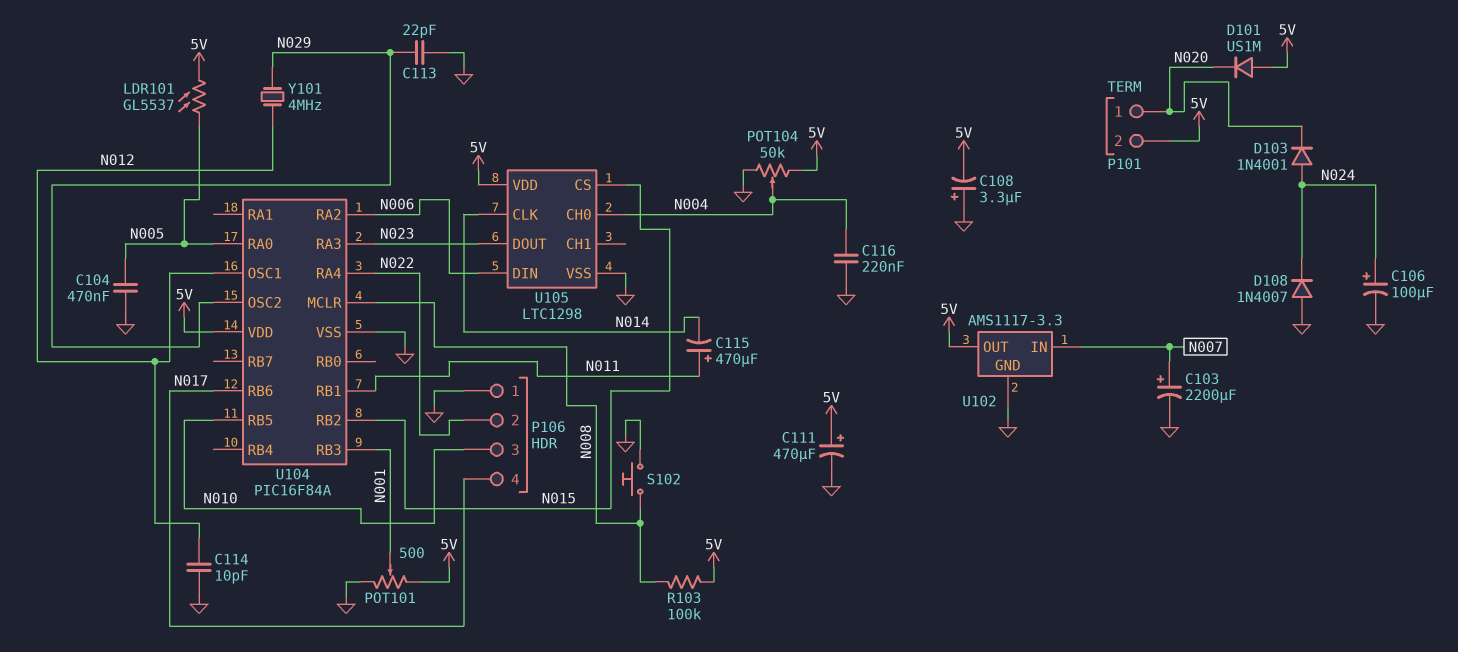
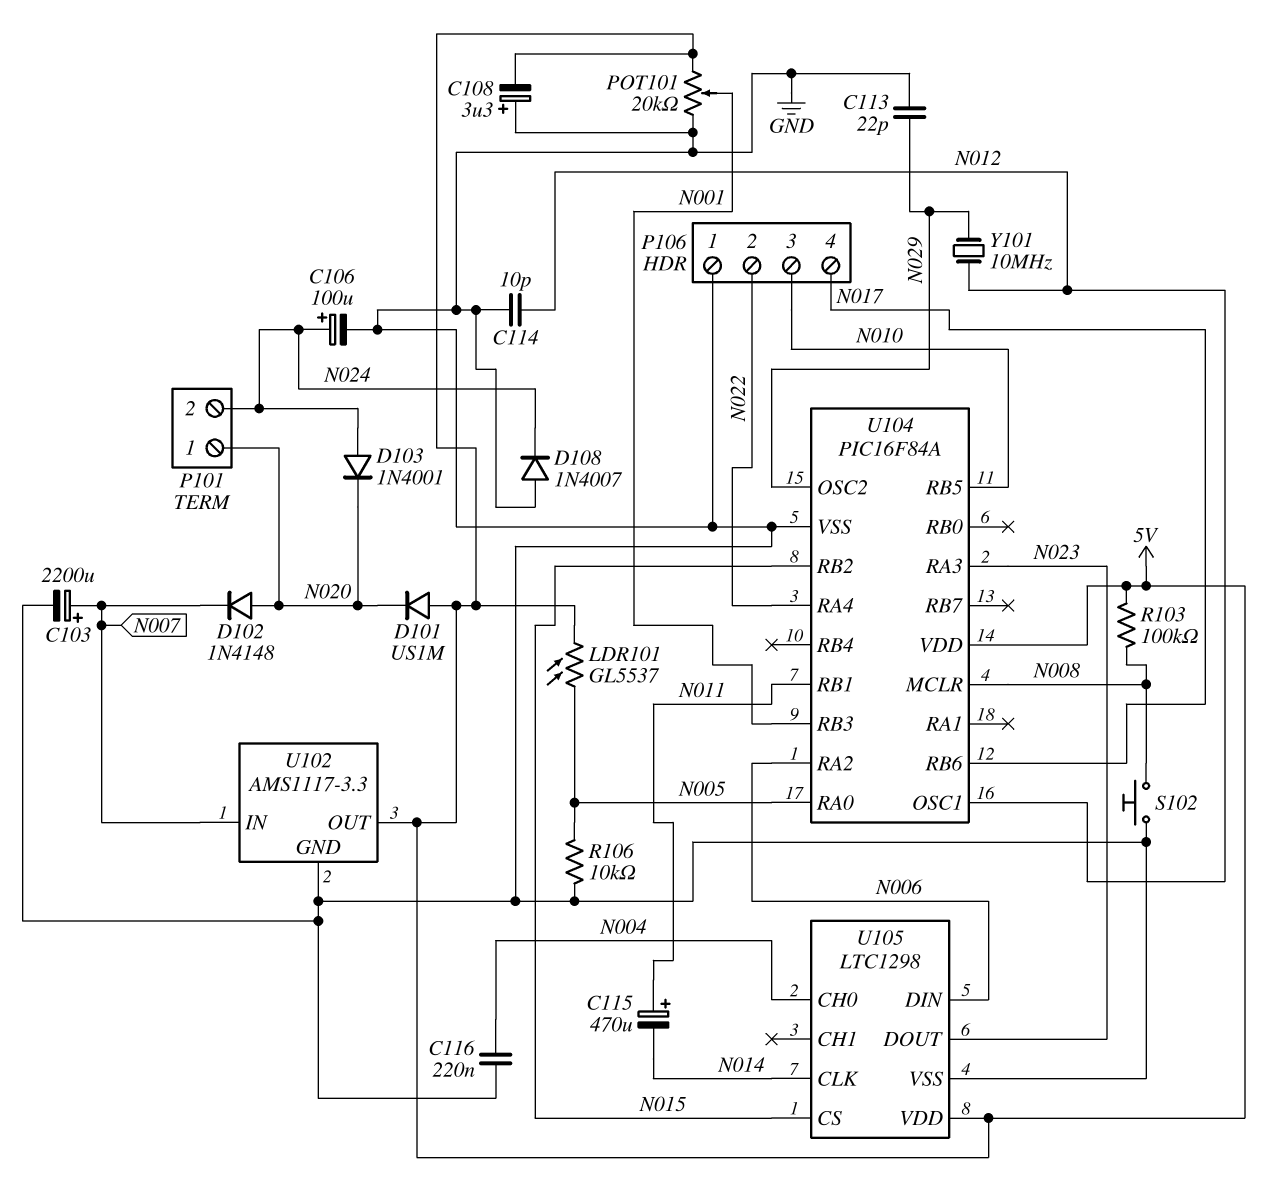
C104: 470nF (GND, N005) -> none
C111: 470uF (plus 5V, minus GND) -> none
D102: none -> diode 1N4148 (A N020, K N007)
P101 pin 2: 5V -> N024
POT101: 500 (5V, GND, wiper N001) -> 20k (5V, GND, wiper N001)
POT104: 50k (5V, GND, wiper N004) -> none
R106: none -> 10k (GND, N005)
Y101: 4MHz (N012, N029) -> 10MHz (N012, N029)

